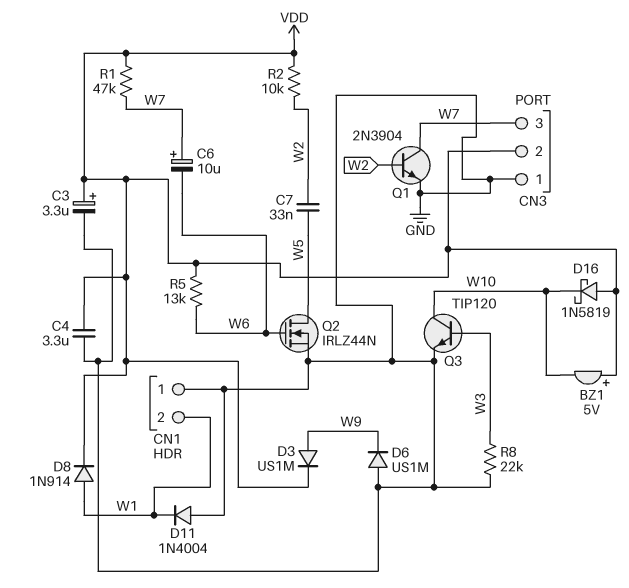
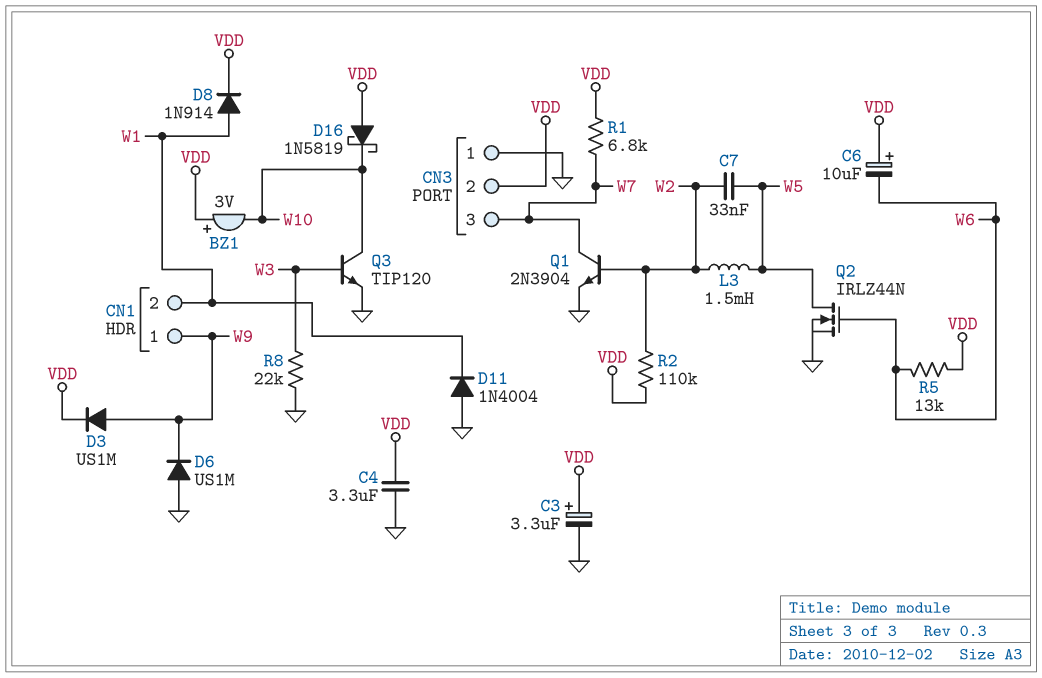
BZ1: buzzer 5V (plus VDD, minus W10) -> buzzer 3V (plus VDD, minus W10)
C6: 10uF (plus W7, minus W6) -> 10uF (plus VDD, minus W6)
CN1 pin 1: GND -> W9
L3: none -> 1.5mH (W2, W5)
R1: 47k (VDD, W7) -> 6.8k (VDD, W7)
R2: 10k (VDD, W2) -> 110k (VDD, W2)

